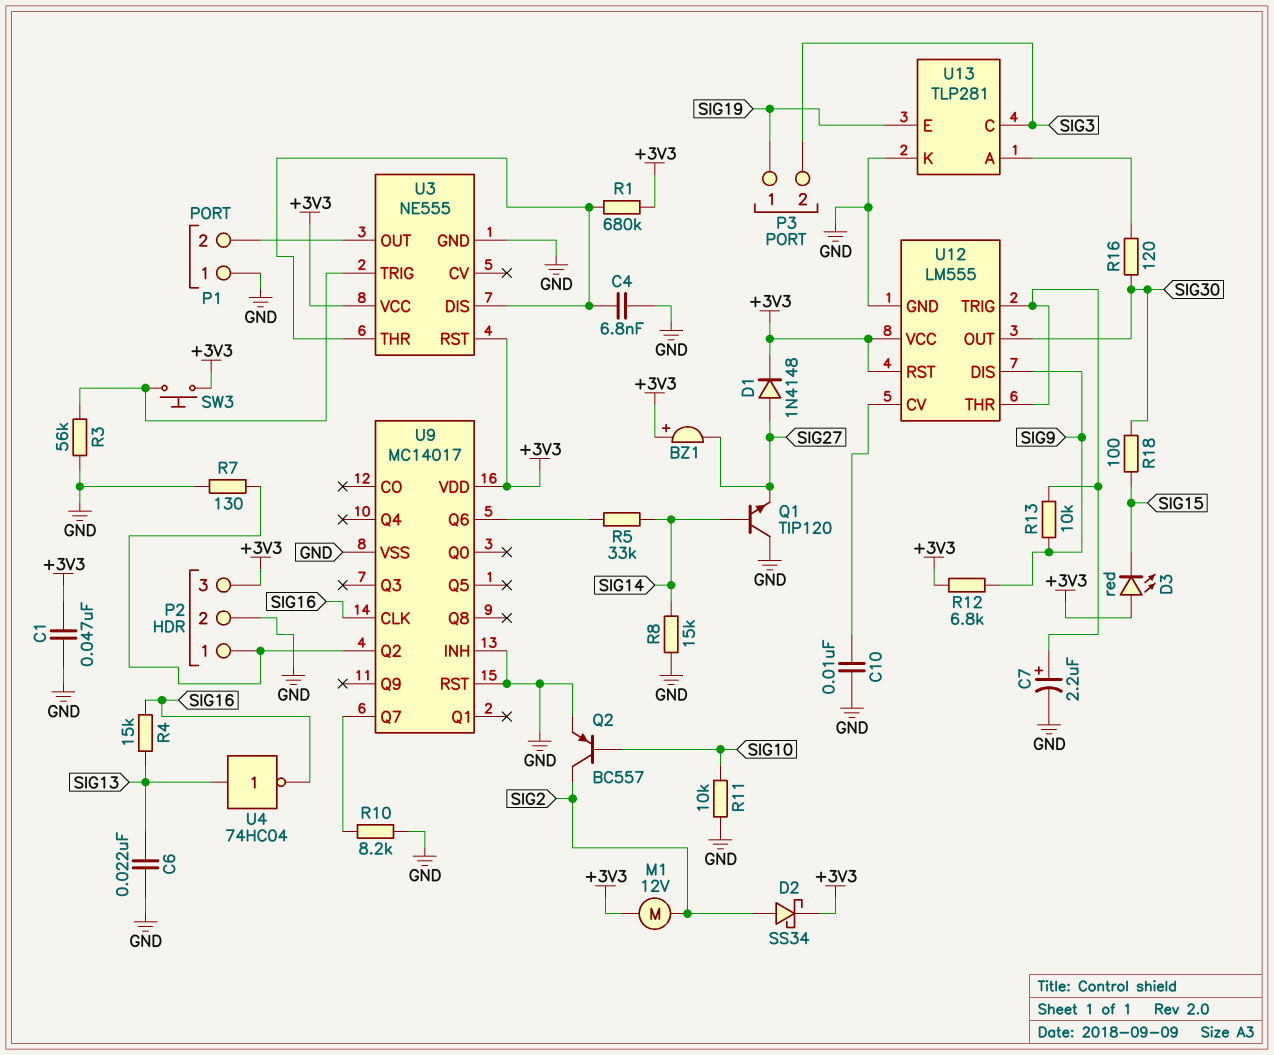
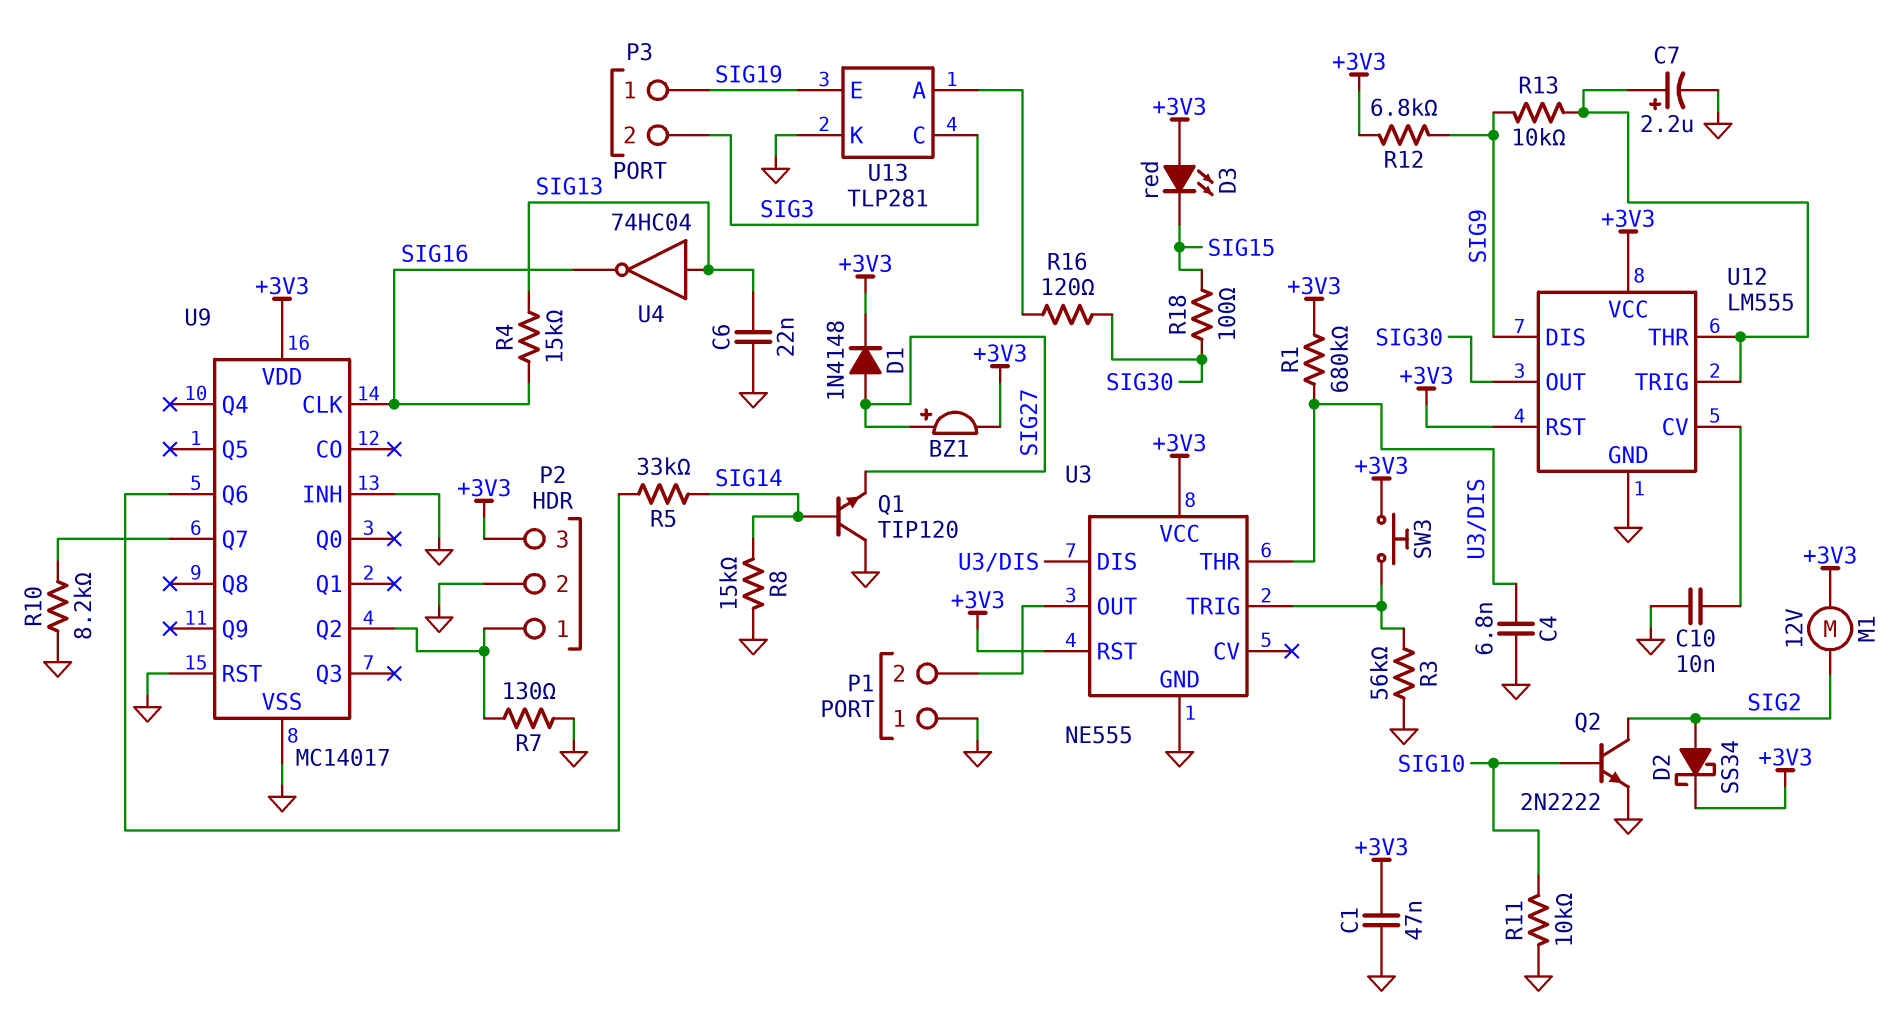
BZ1: buzzer (plus +3V3, minus SIG27) -> buzzer (plus SIG27, minus +3V3)
Q2: PNP BC557 (B SIG10, C SIG2, E GND) -> NPN 2N2222 (B SIG10, C SIG2, E GND)

